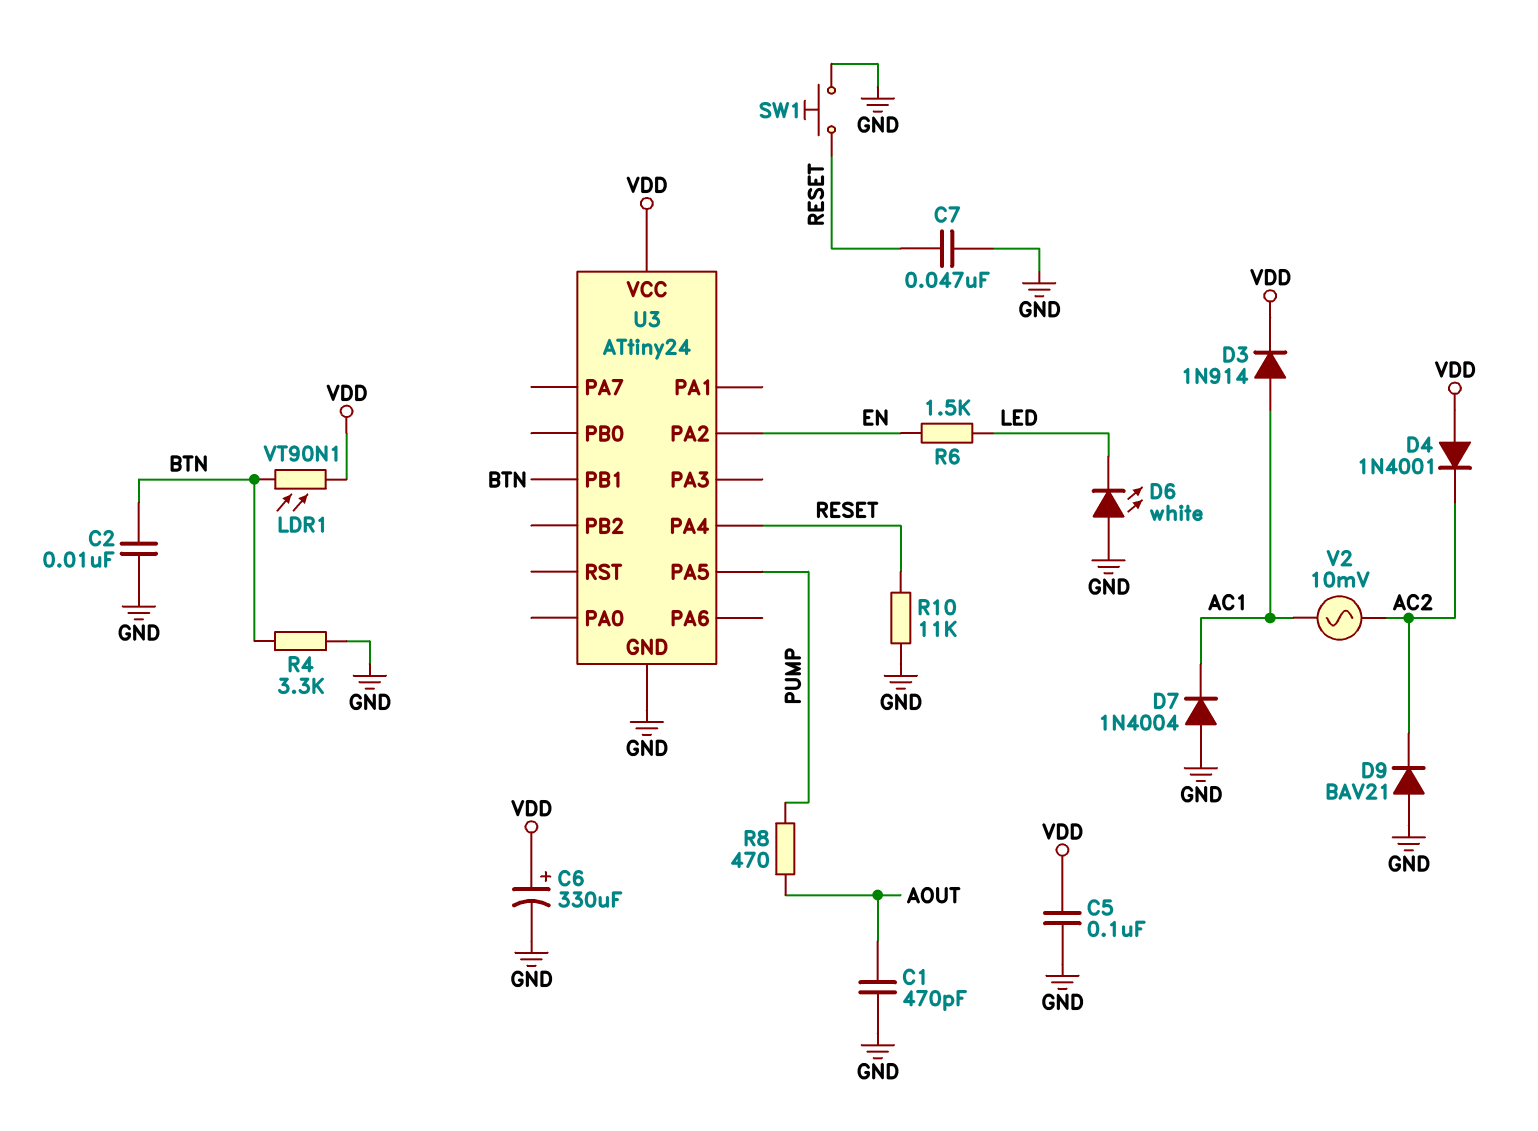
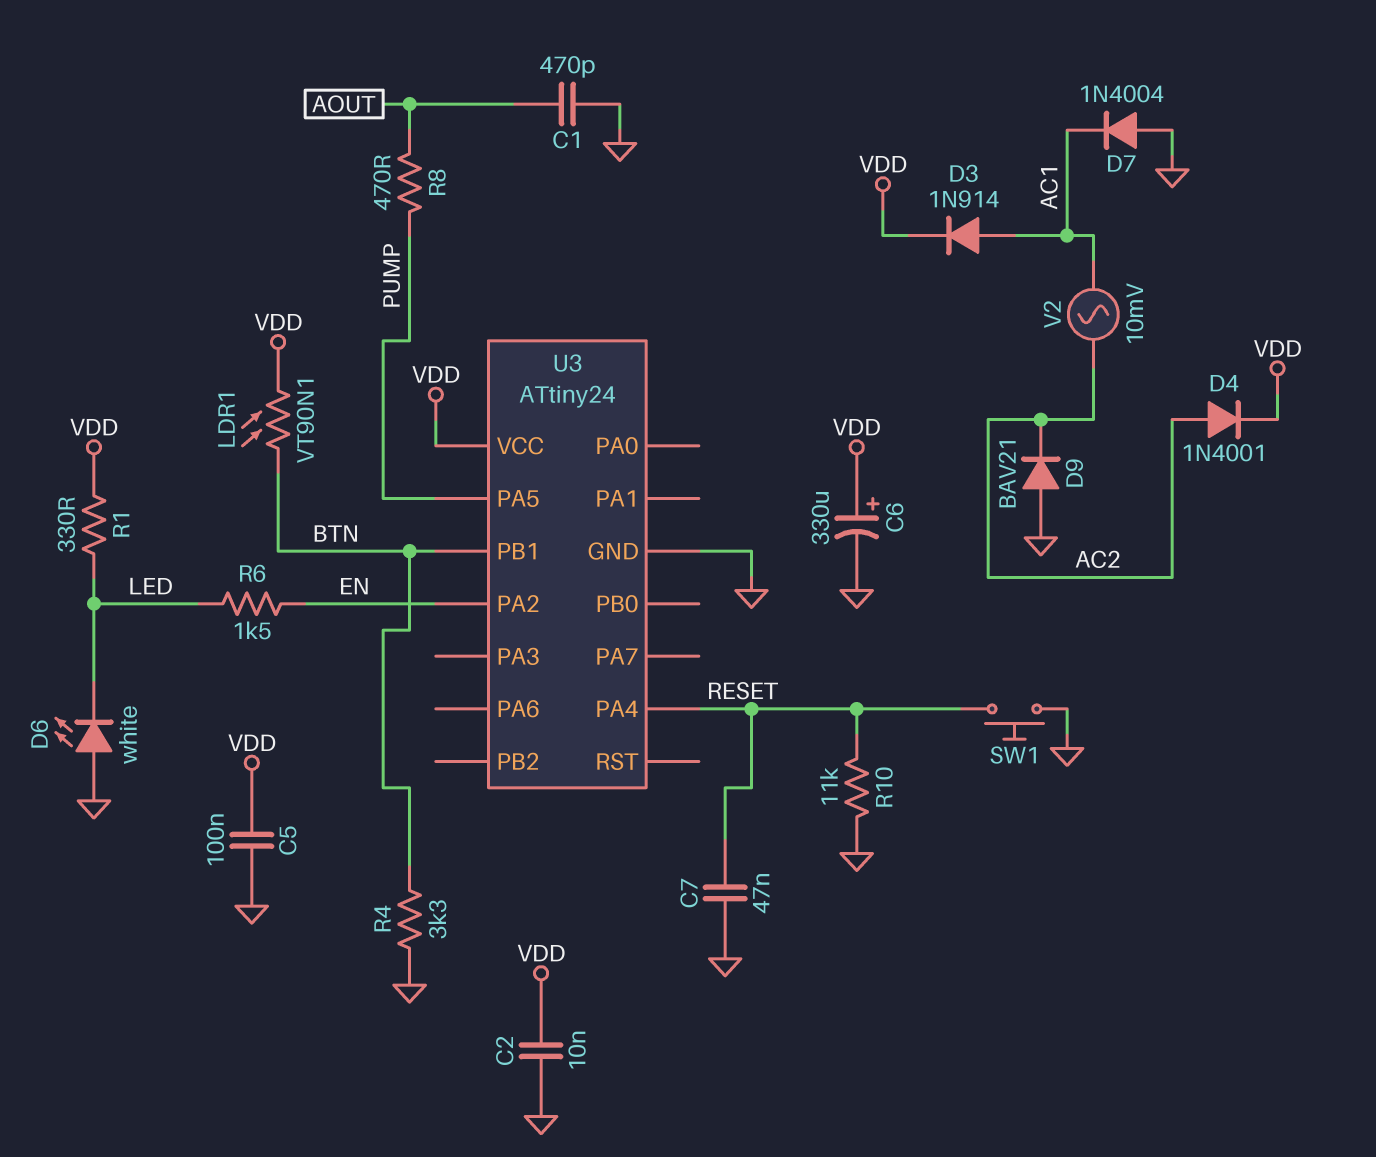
C2: 10nF (BTN, GND) -> 10nF (GND, VDD)
D4: diode 1N4001 (A VDD, K AC2) -> diode 1N4001 (A AC2, K VDD)
R1: none -> 330 (LED, VDD)

